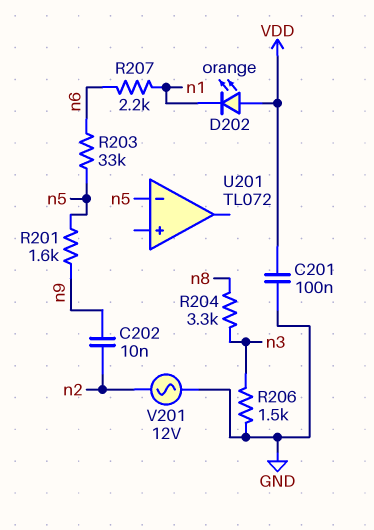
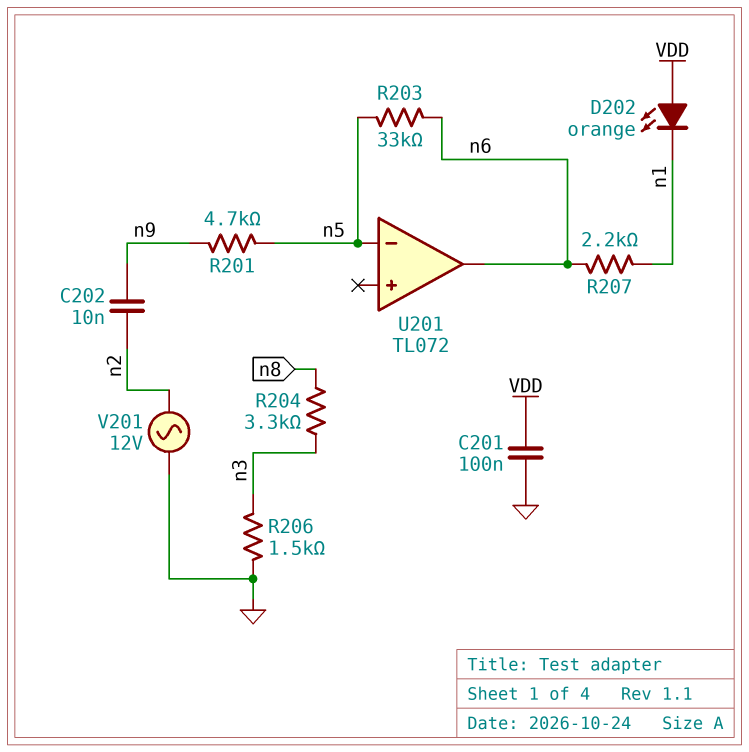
R201: 1.6k (n5, n9) -> 4.7k (n5, n9)
U201 pin out: none -> n6

